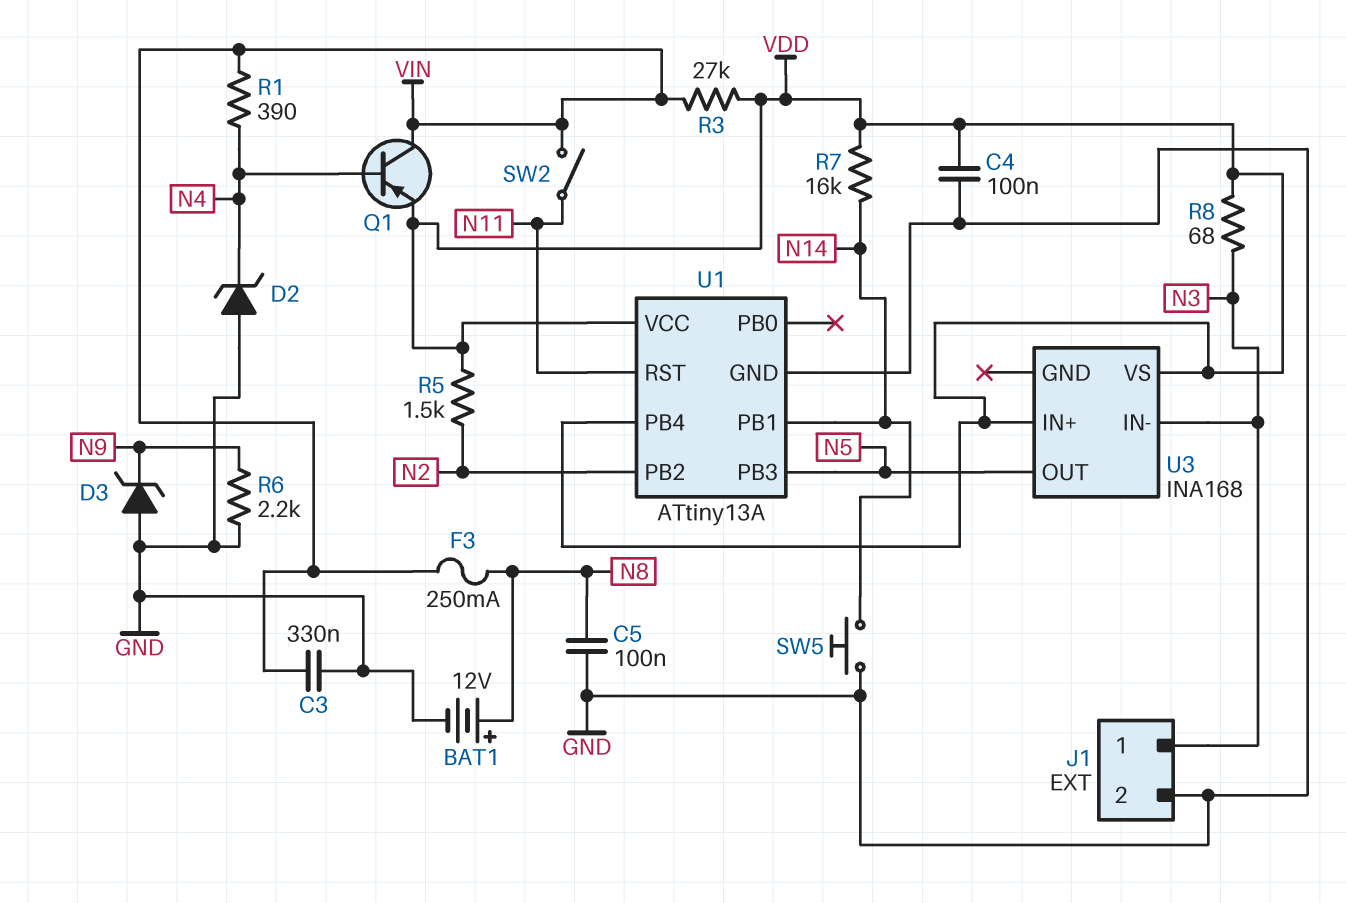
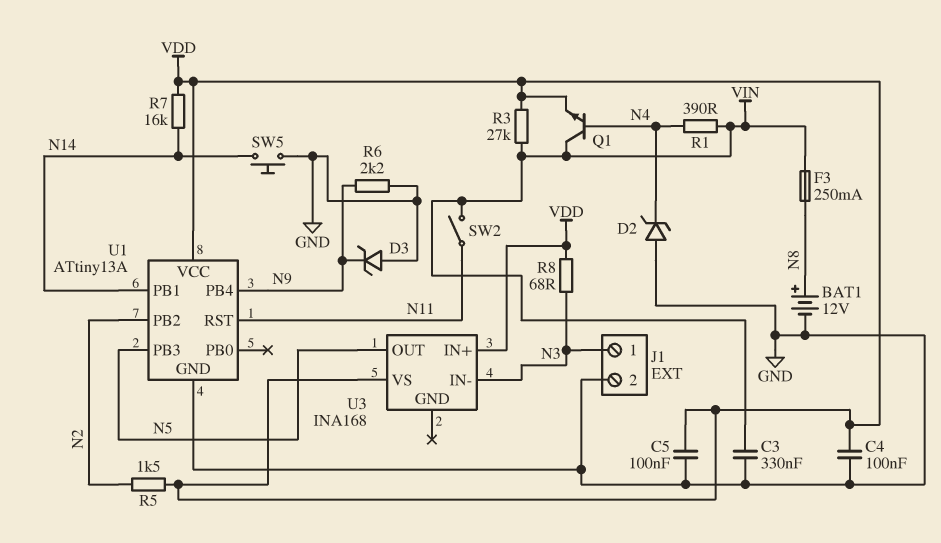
C5: 100nF (GND, N8) -> 100nF (GND, VDD)
Q1: PNP (B N4, C VIN, E VDD) -> NPN (B N4, C VIN, E VDD)
U1 pin PB4: VDD -> N9

